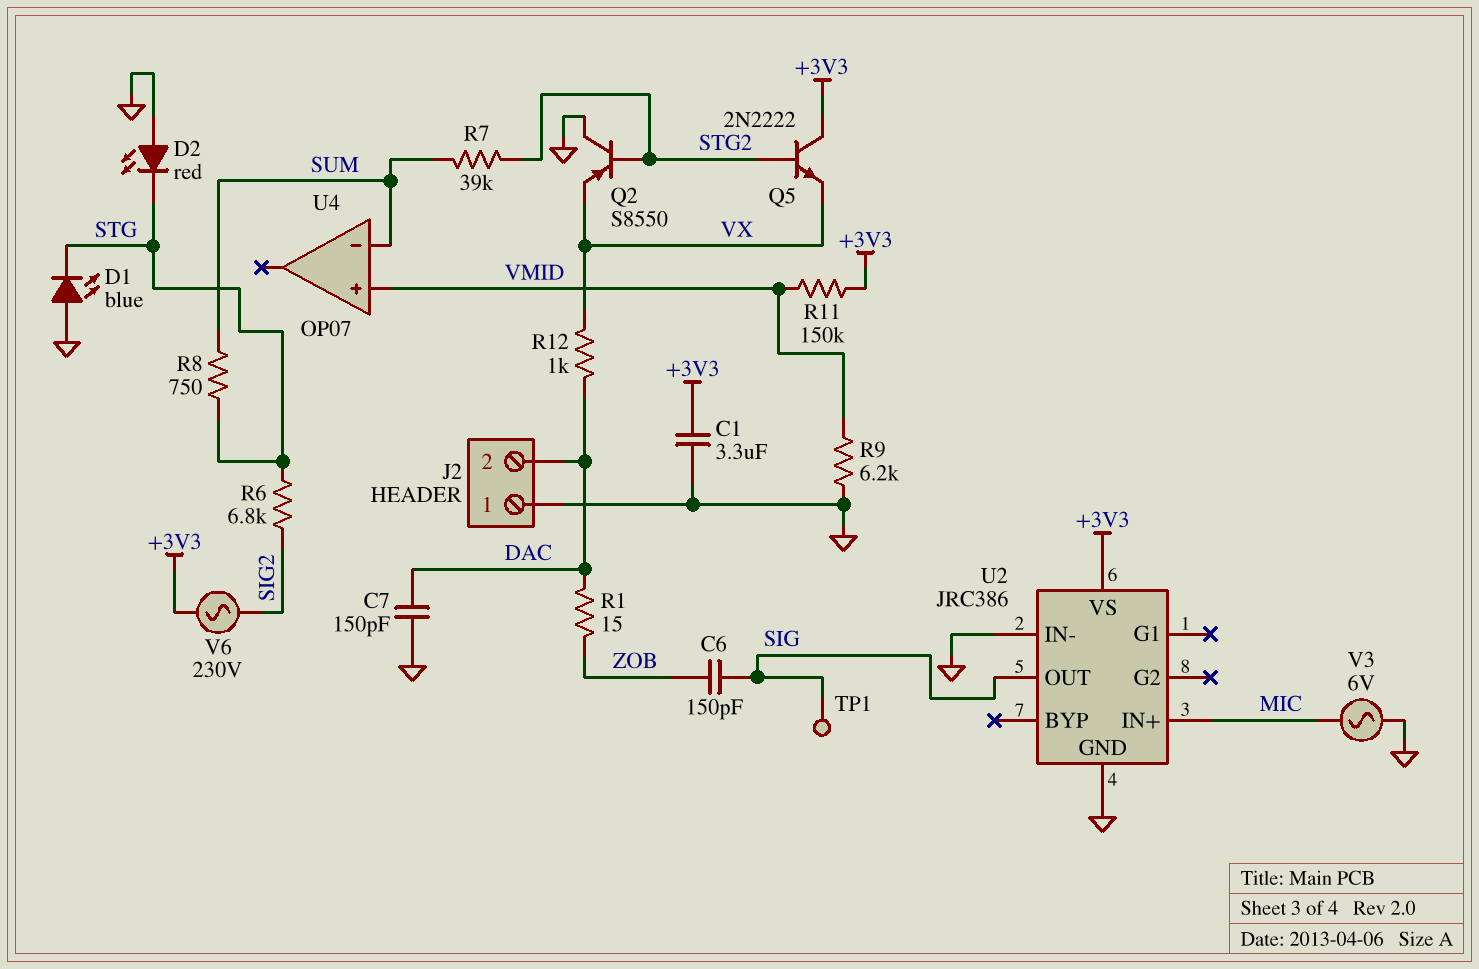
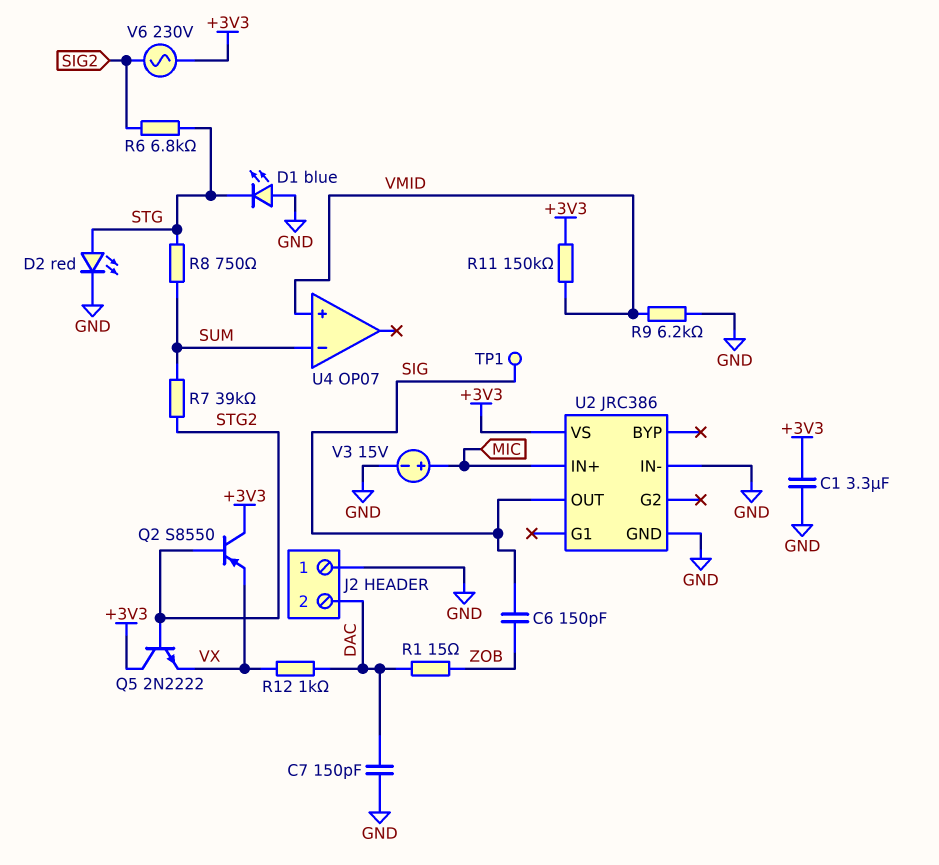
D2: LED red (A GND, K STG) -> LED red (A STG, K GND)
Q2: PNP S8550 (B STG2, C GND, E VX) -> PNP S8550 (B STG2, C +3V3, E VX)
V3: AC 6V (GND, MIC) -> 15V (plus MIC, minus GND)

